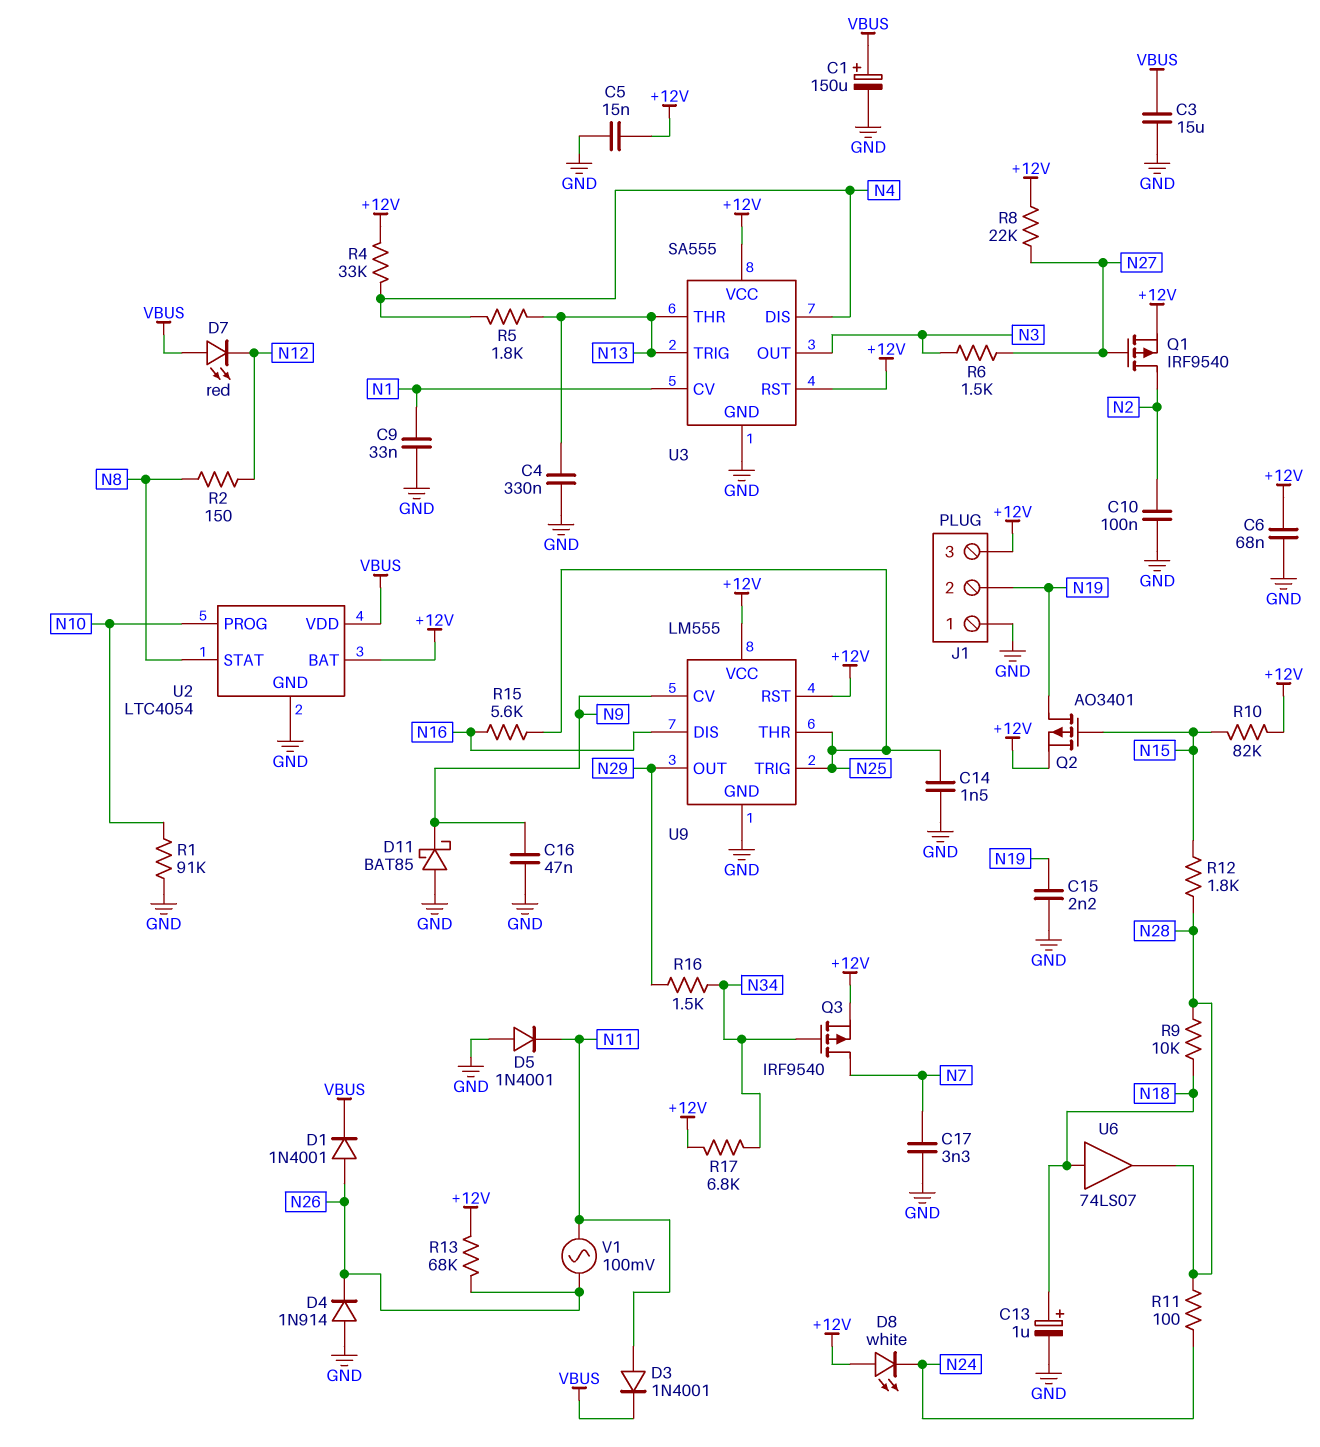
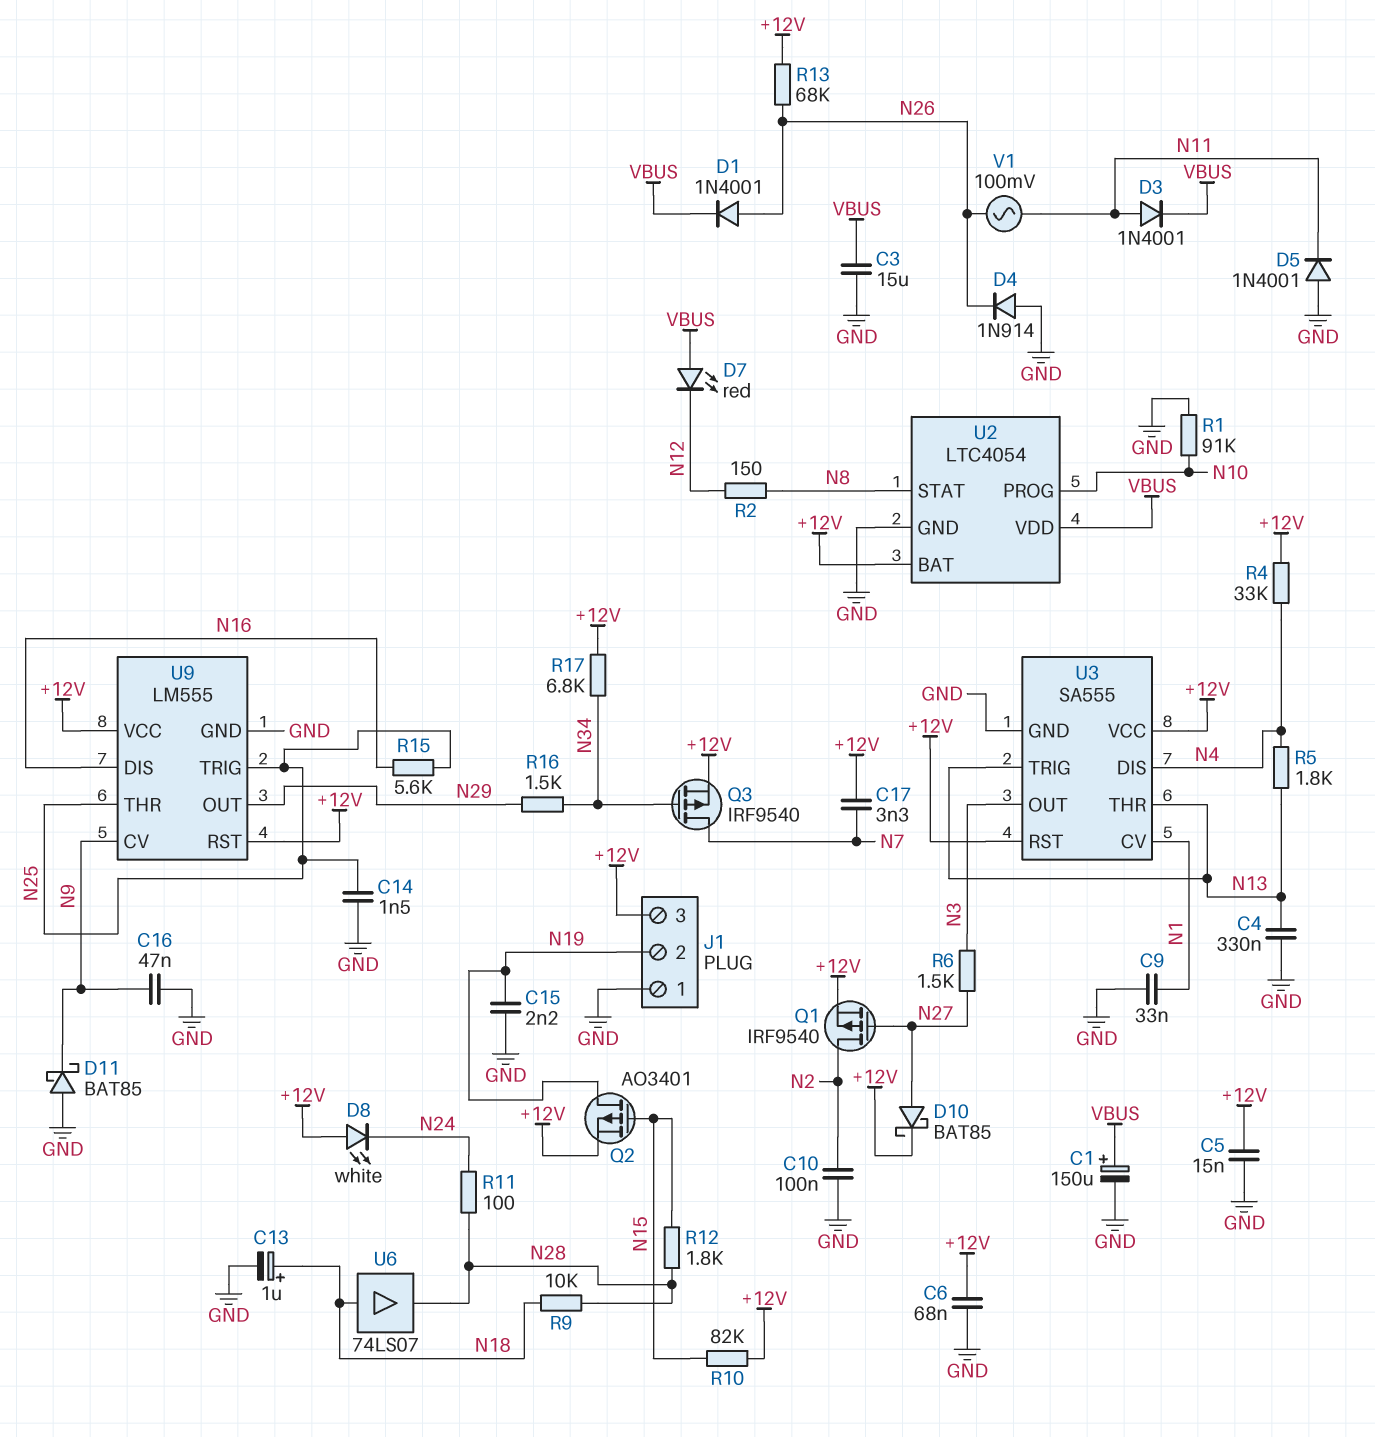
C17: 3.3nF (GND, N7) -> 3.3nF (+12V, N7)
D10: none -> schottky BAT85 (A N27, K +12V)
R8: 22k (+12V, N27) -> none

